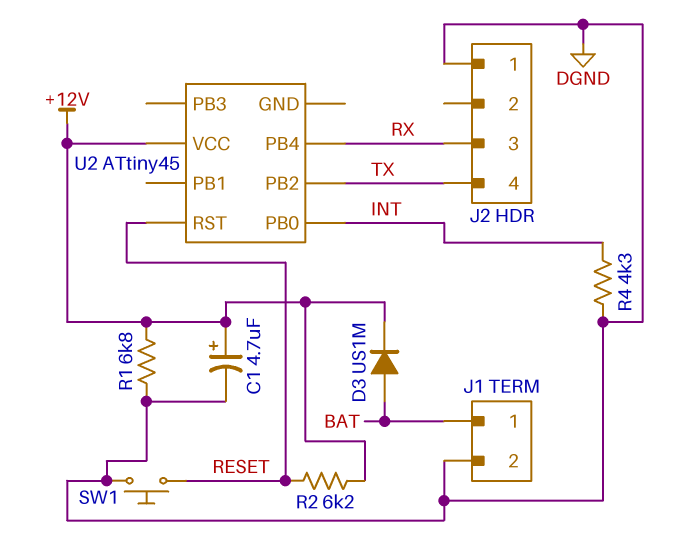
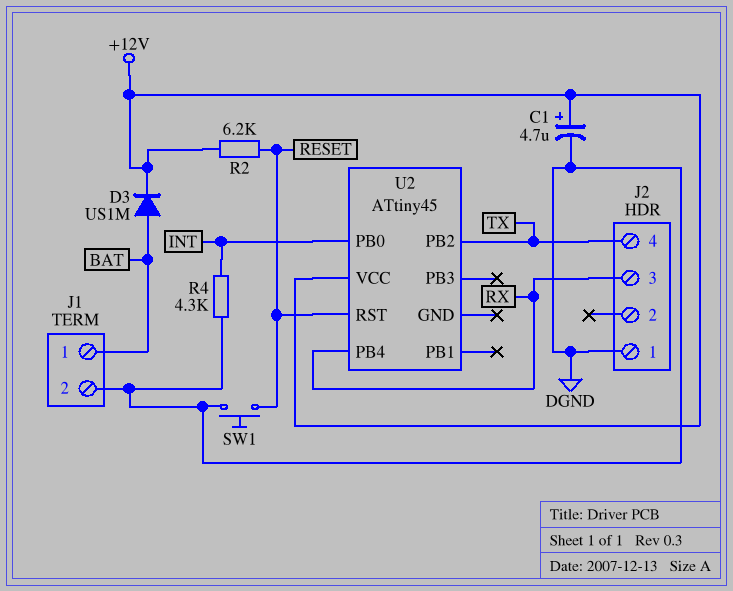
R1: 6.8k (+12V, DGND) -> none

